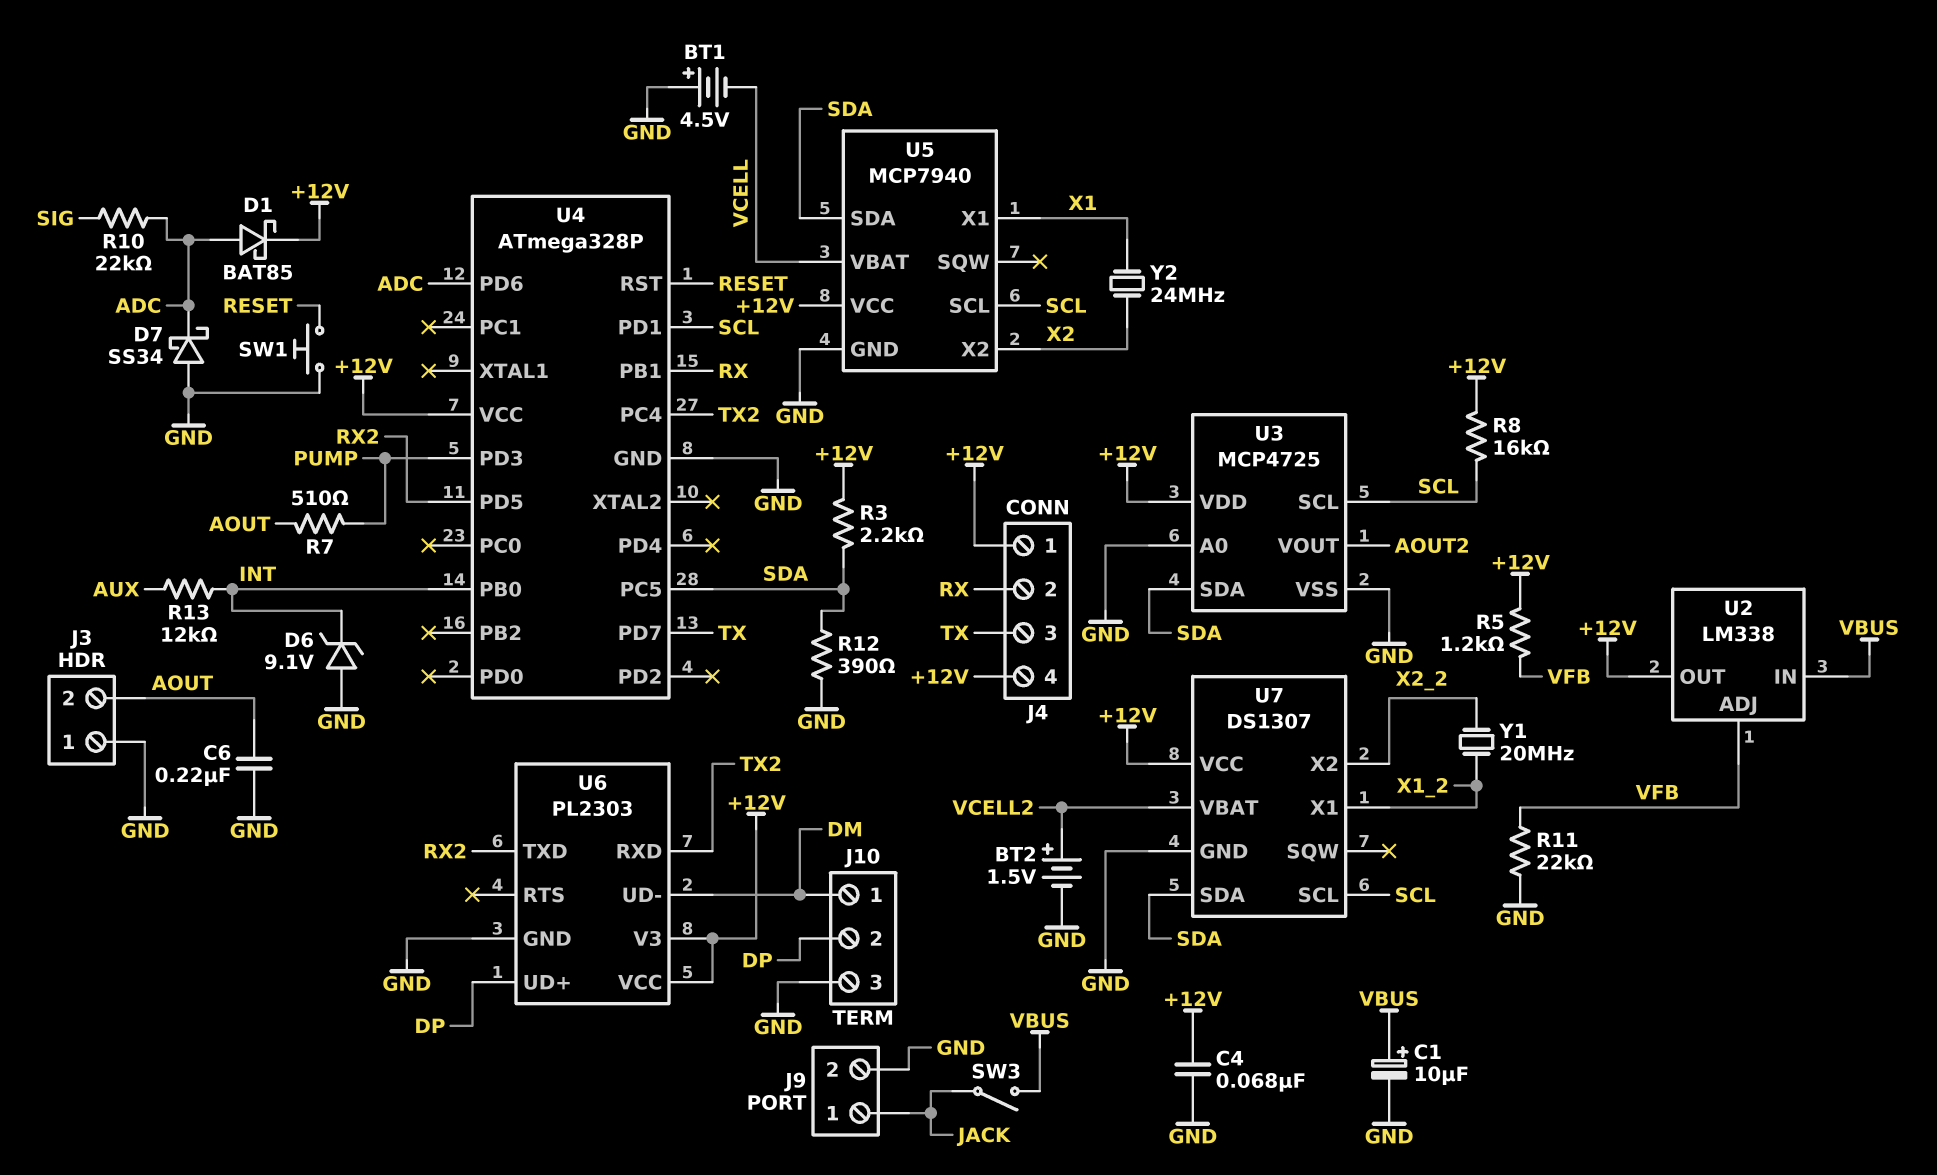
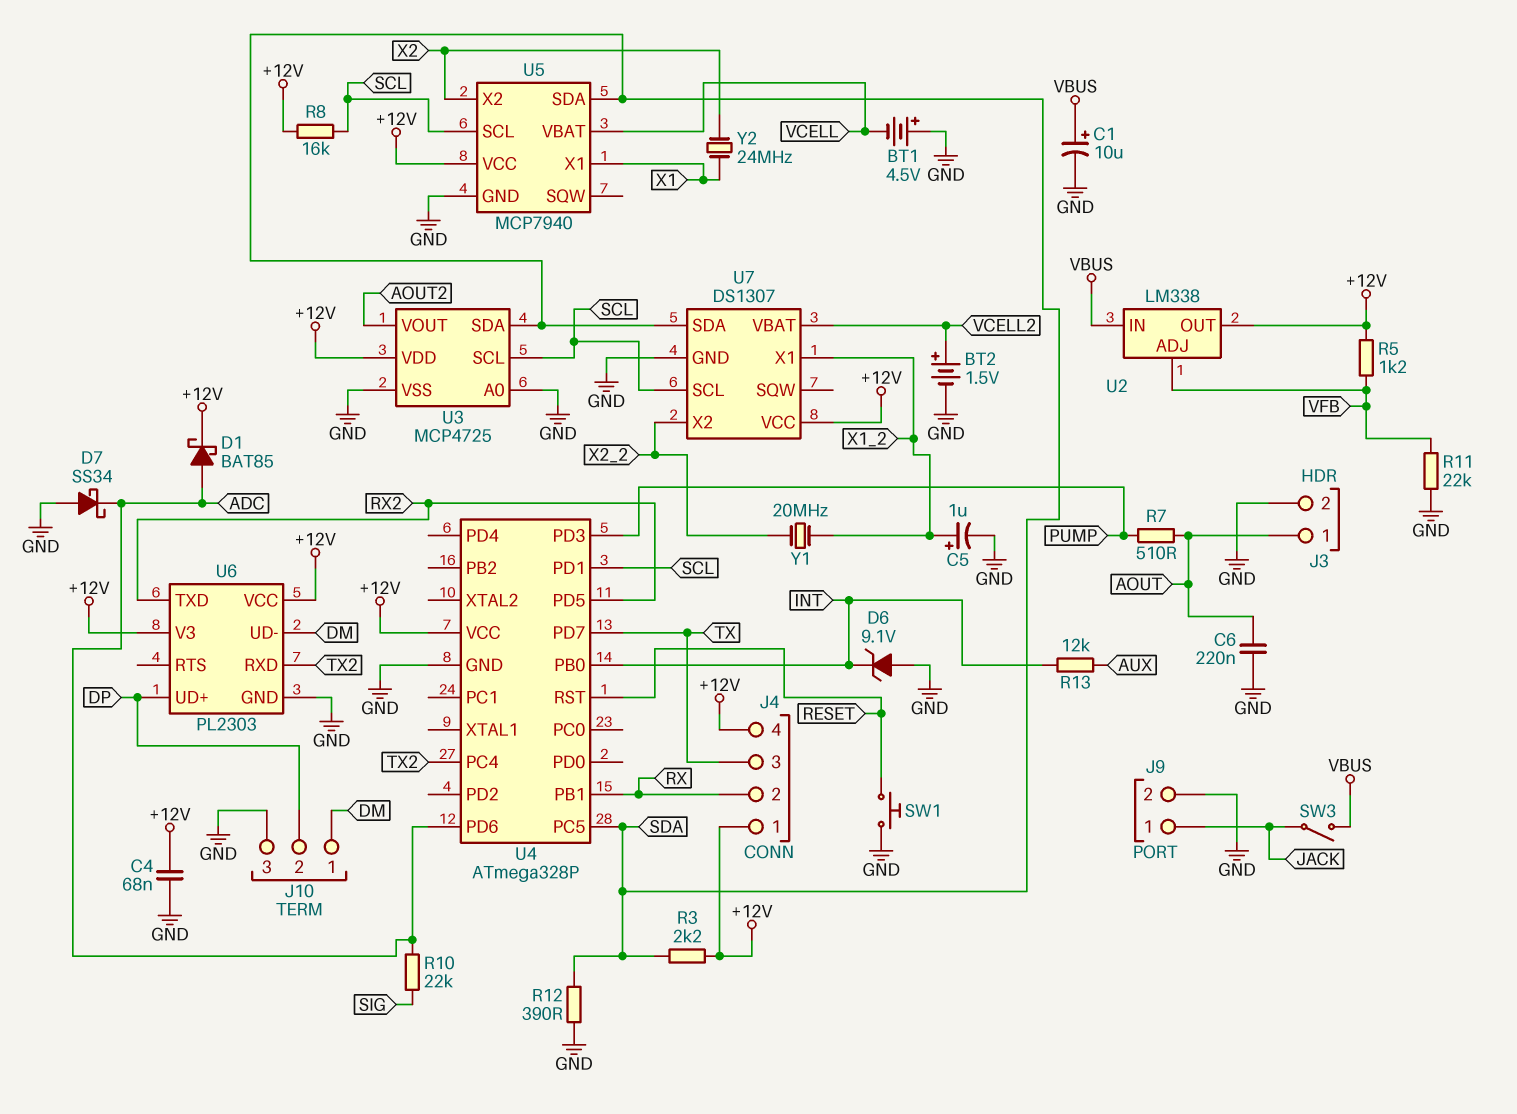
C5: none -> 1uF (plus X1_2, minus GND)
J3 pin 1: GND -> AOUT
J3 pin 2: AOUT -> GND

